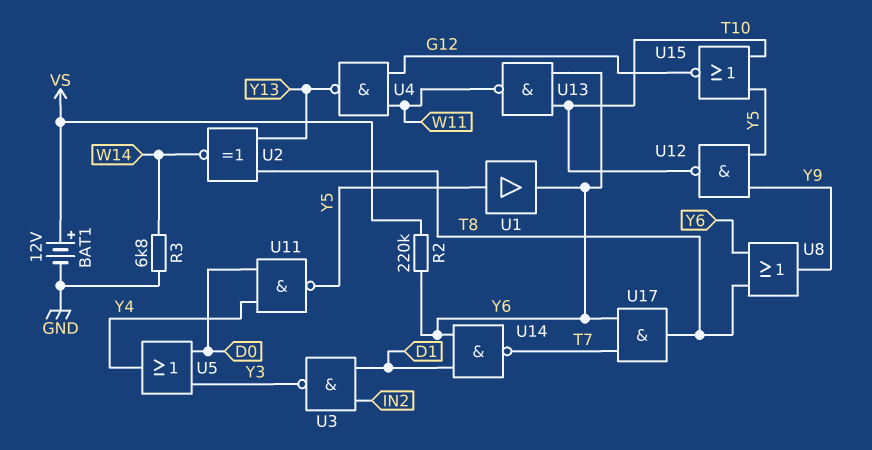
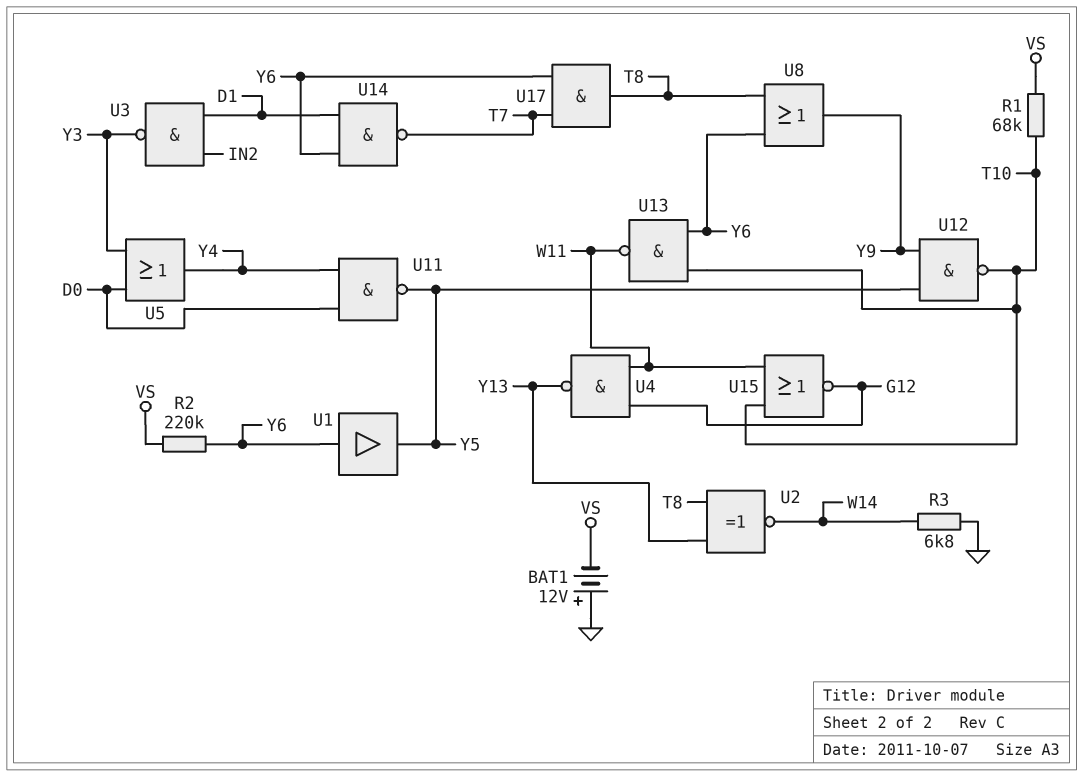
BAT1: 12V (plus VS, minus GND) -> 12V (plus GND, minus VS)
R1: none -> 68k (T10, VS)
U1: buffer (in Y5, out Y6) -> buffer (in Y6, out Y5)
U15: NOR (in T10, in Y5, out G12) -> NOR (in T10, in W11, out G12)

